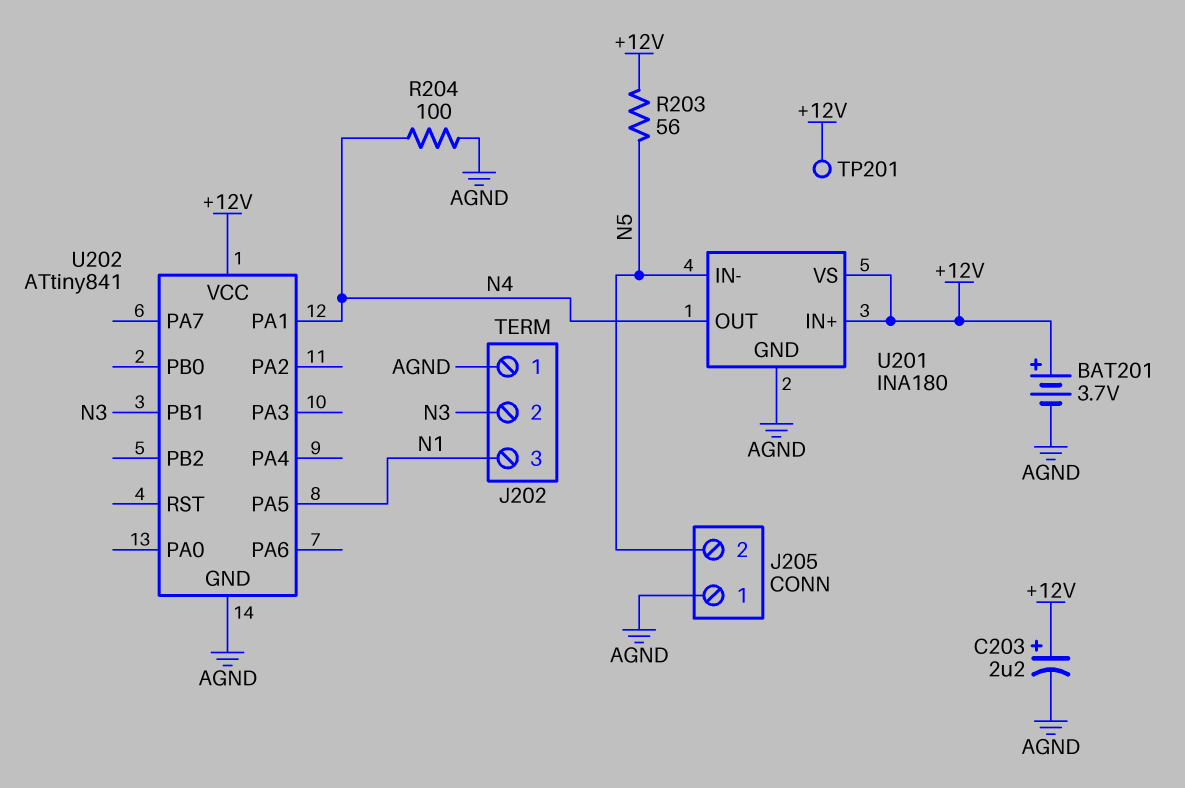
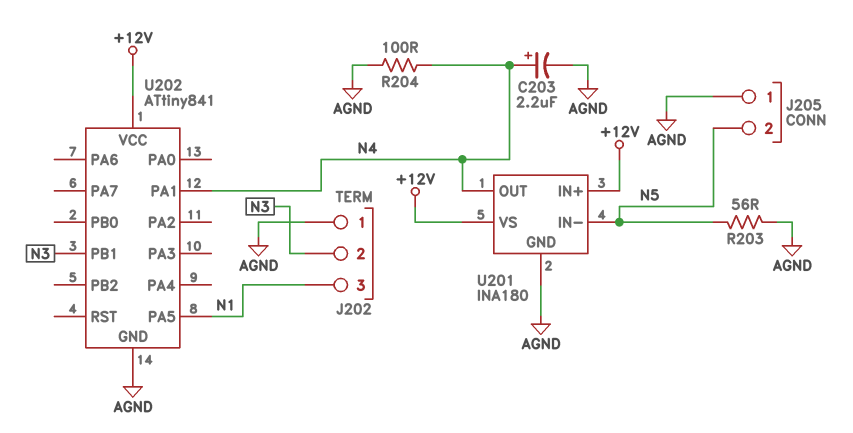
BAT201: 3.7V (plus +12V, minus AGND) -> none
C203: 2.2uF (plus +12V, minus AGND) -> 2.2uF (plus N4, minus AGND)
R203: 56 (+12V, N5) -> 56 (AGND, N5)
TP201: test point (+12V) -> none

